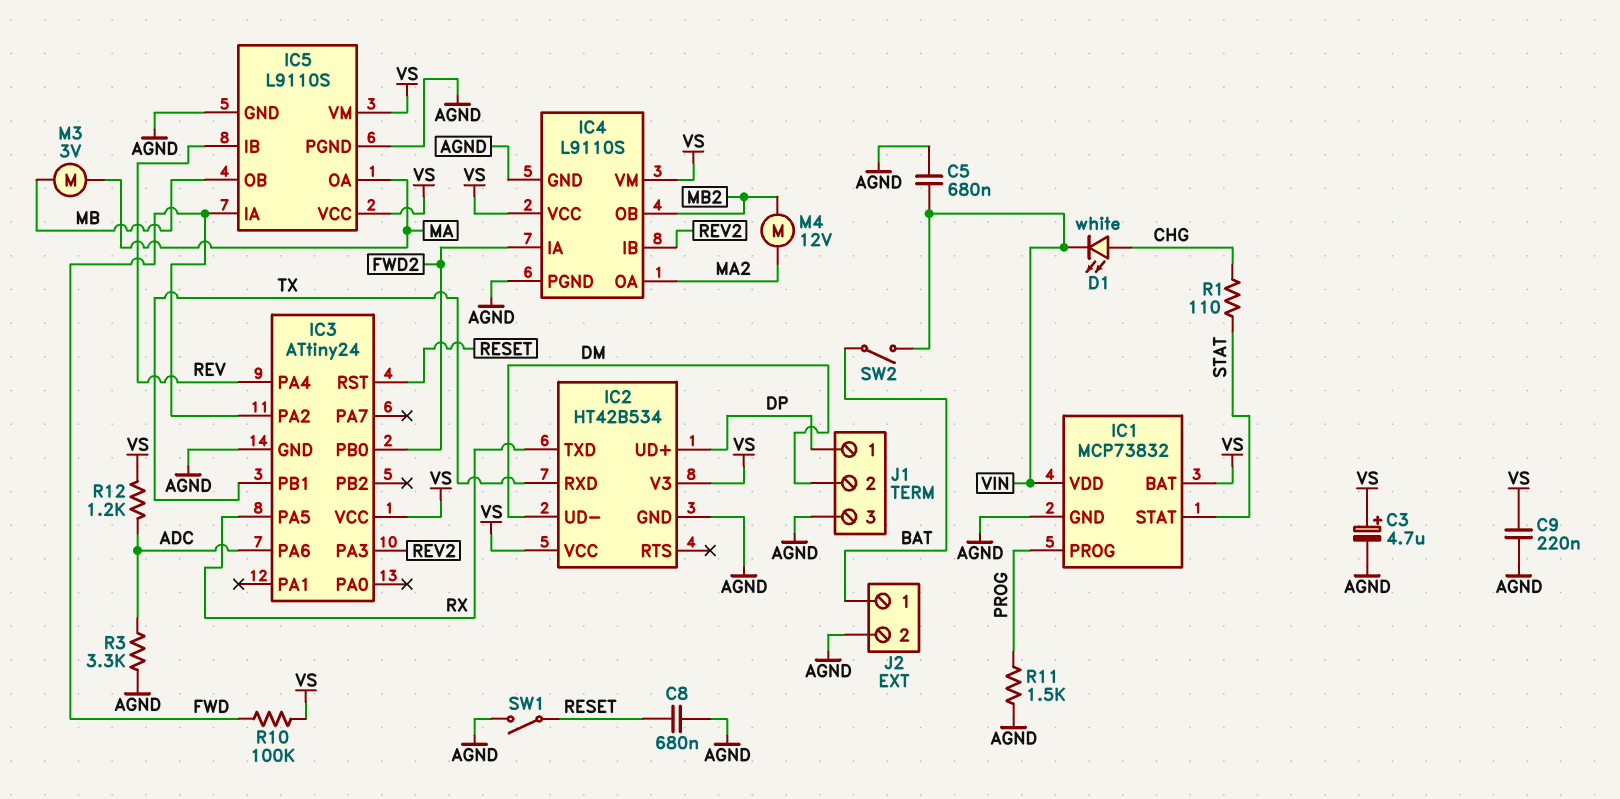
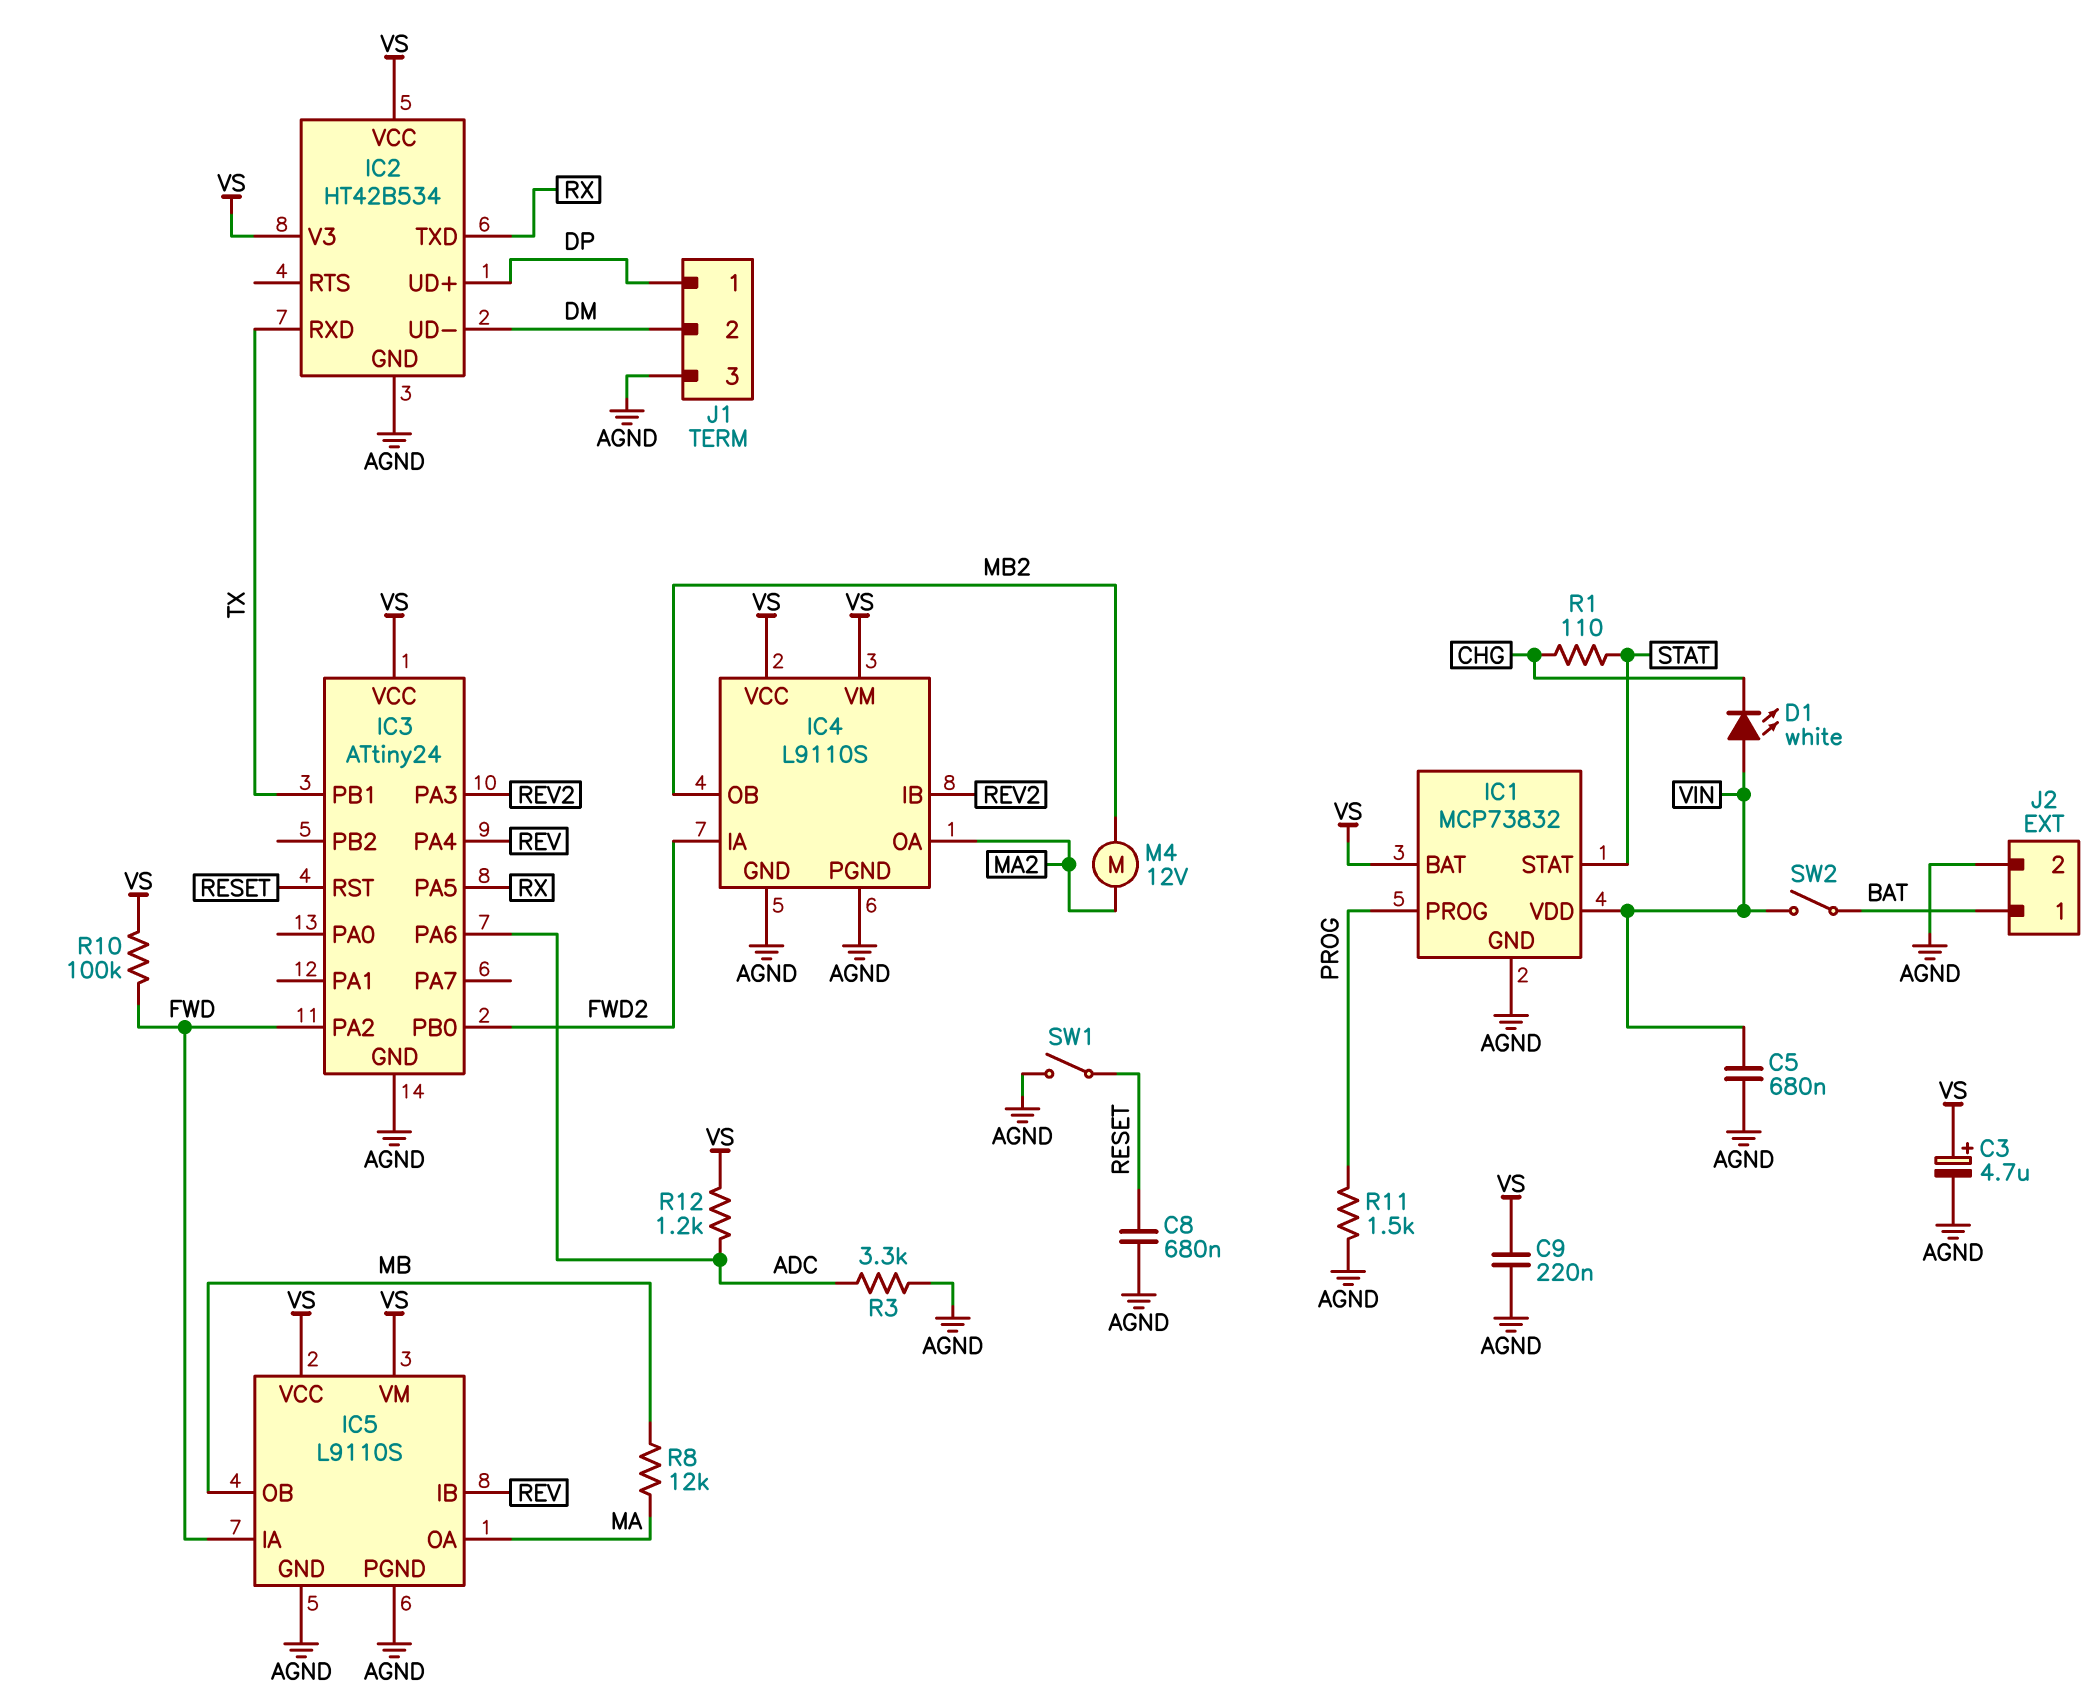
D1: LED white (A CHG, K VIN) -> LED white (A VIN, K CHG)
M3: motor 3V (MA, MB) -> none
R8: none -> 12k (MA, MB)

